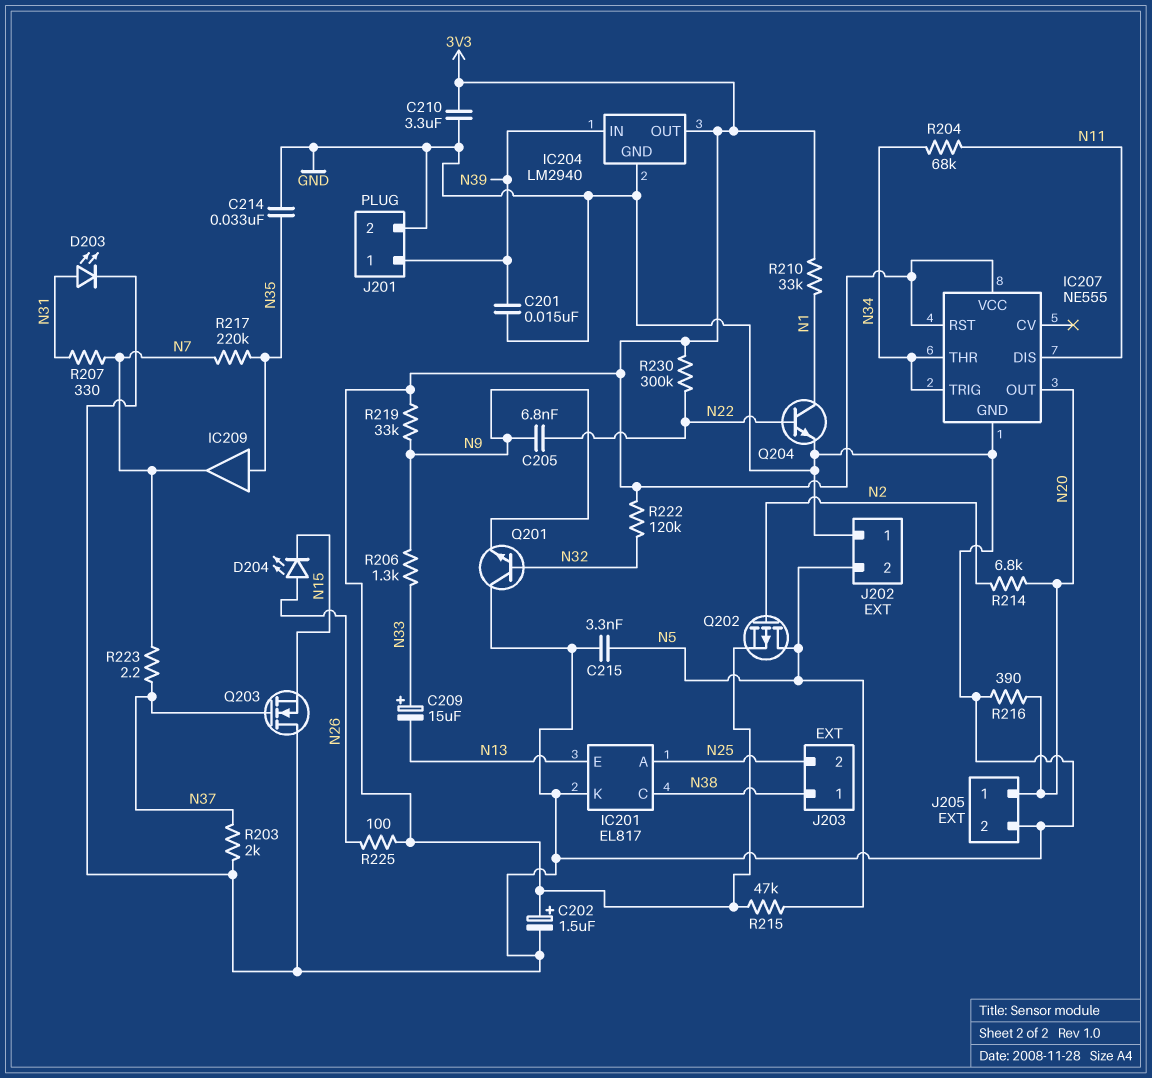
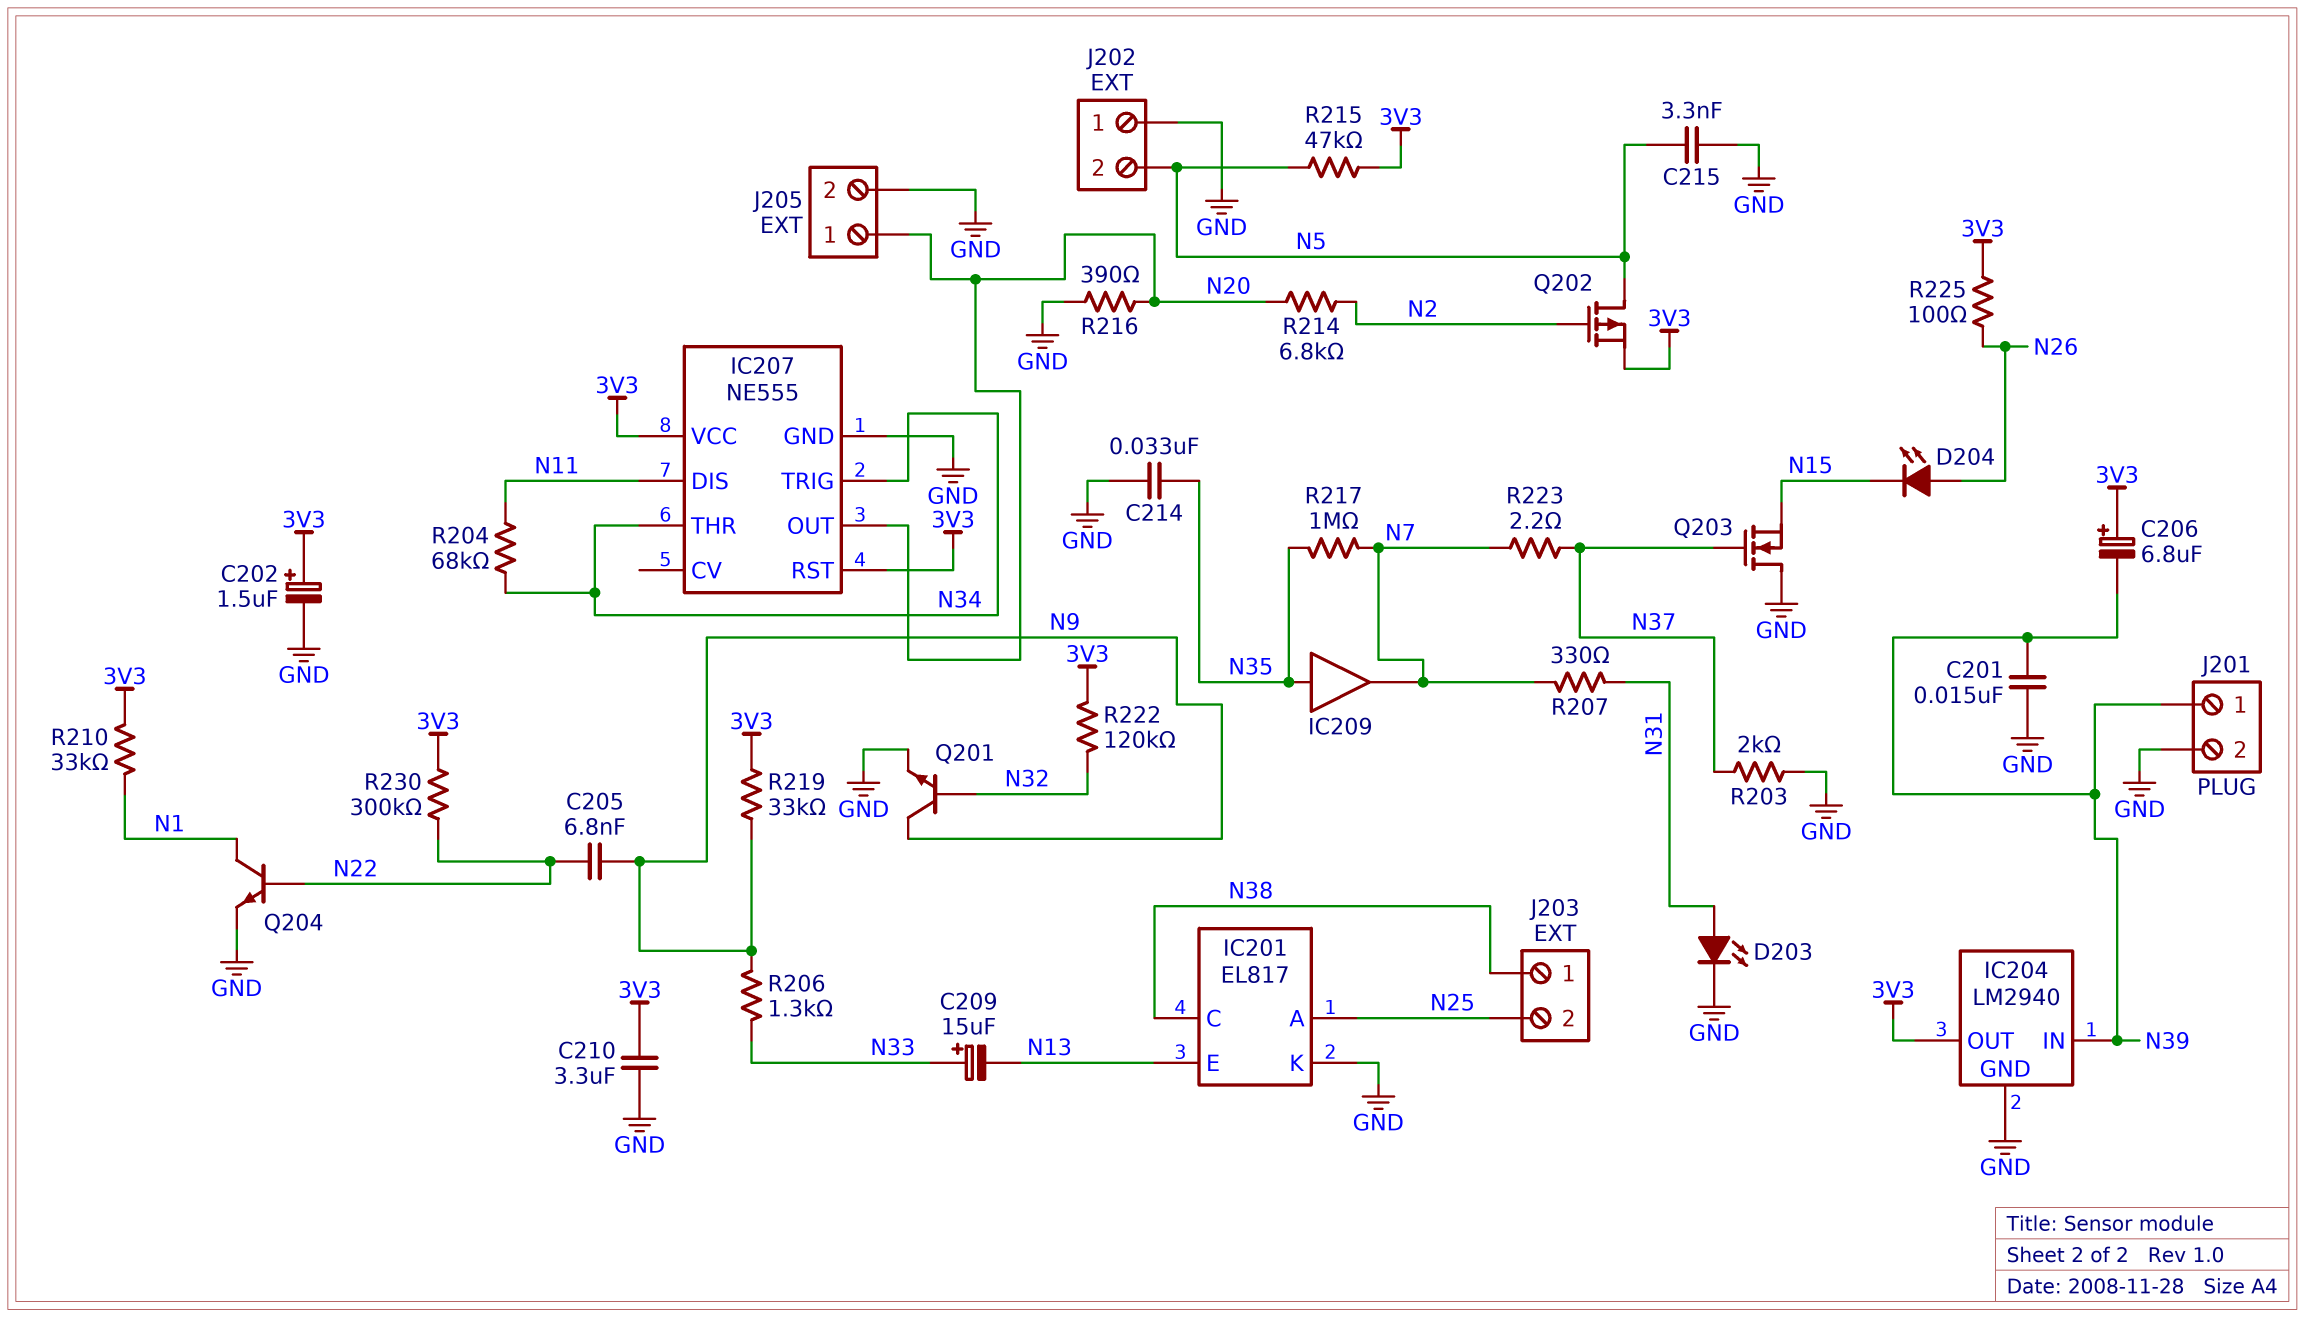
C206: none -> 6.8uF (plus 3V3, minus N39)
Q201: NPN (B N32, C GND, E N9) -> NPN (B N32, C N9, E GND)
R217: 220k (N7, N35) -> 1M (N7, N35)

